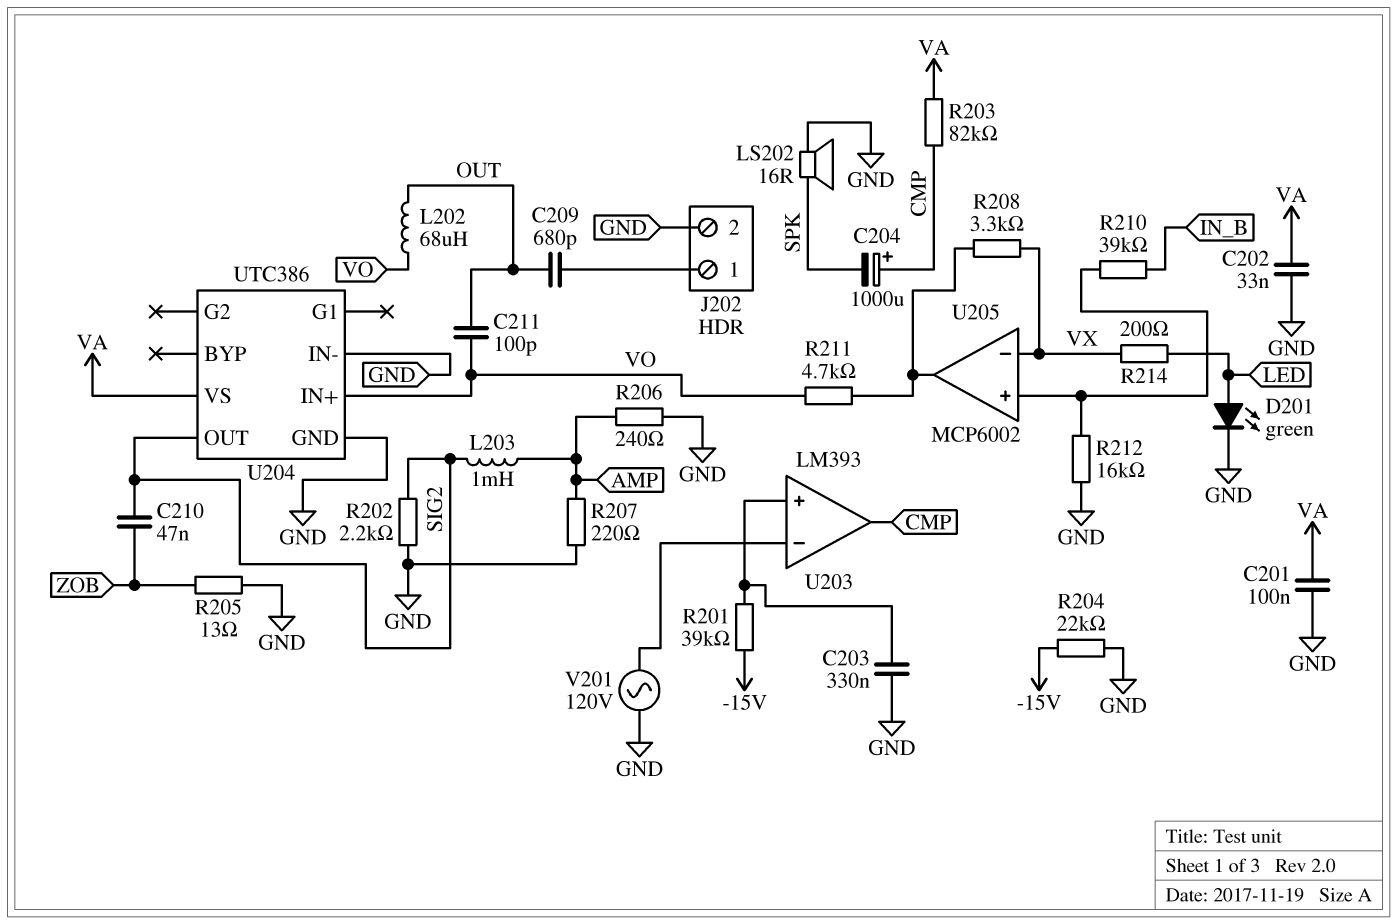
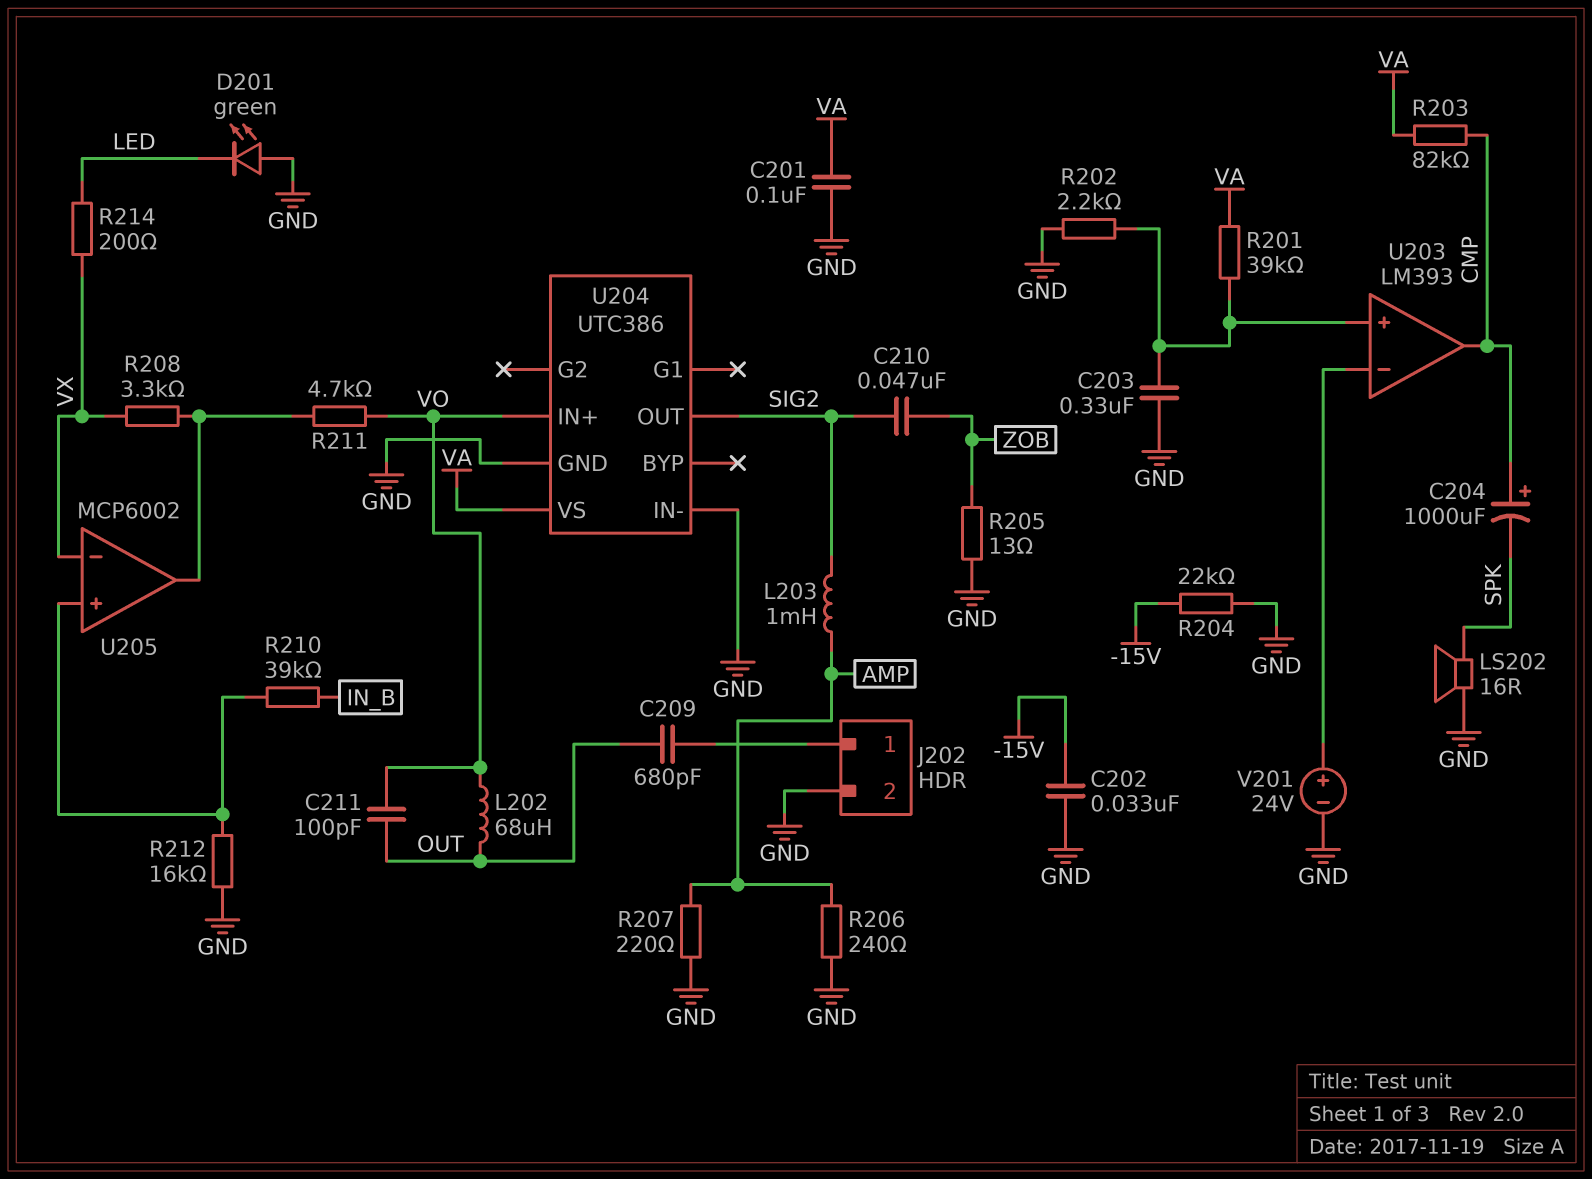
C202: 33nF (GND, VA) -> 33nF (-15V, GND)
D201: LED green (A LED, K GND) -> LED green (A GND, K LED)
R201: 39k (-15V, U203/in+) -> 39k (U203/in+, VA)
R202: 2.2k (GND, SIG2) -> 2.2k (GND, U203/in+)
V201: AC 120V (GND, U203/in-) -> 24V (plus U203/in-, minus GND)

